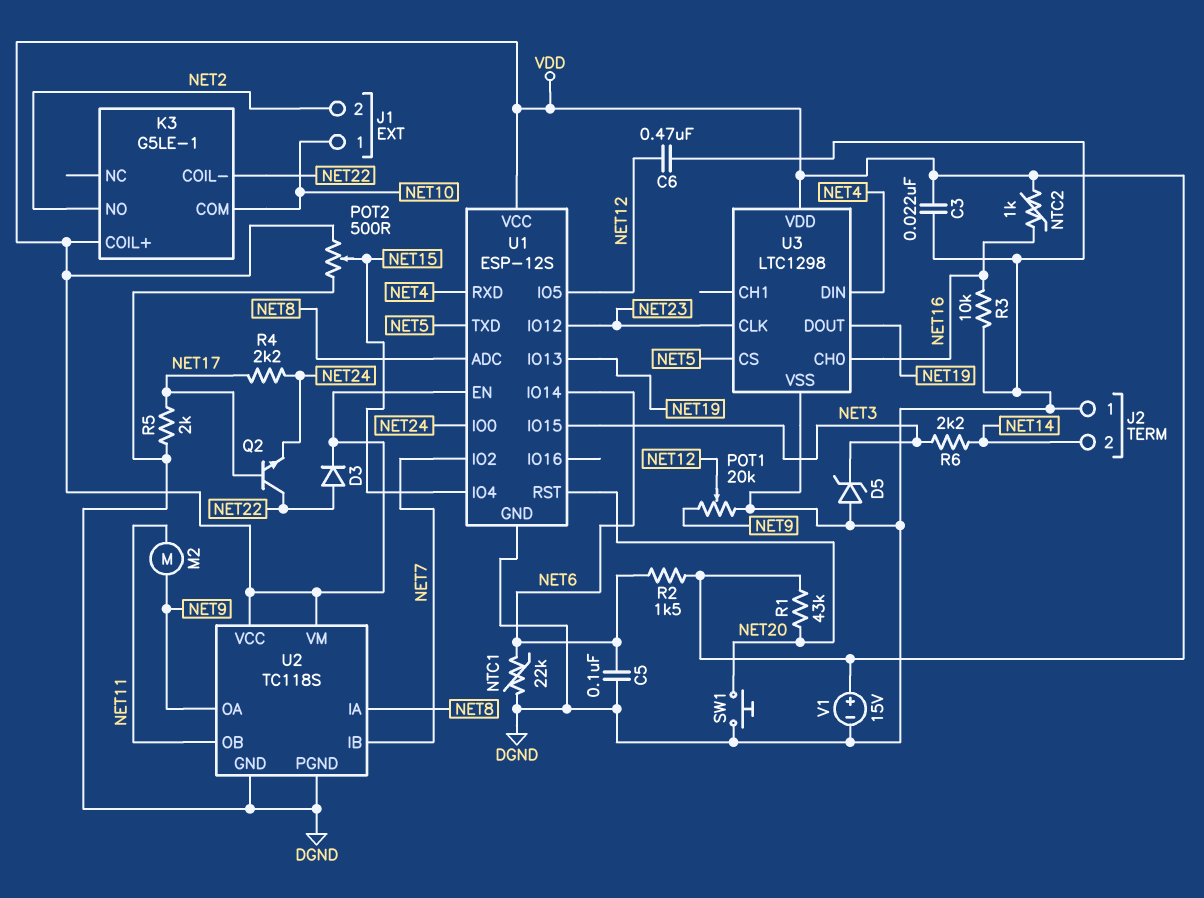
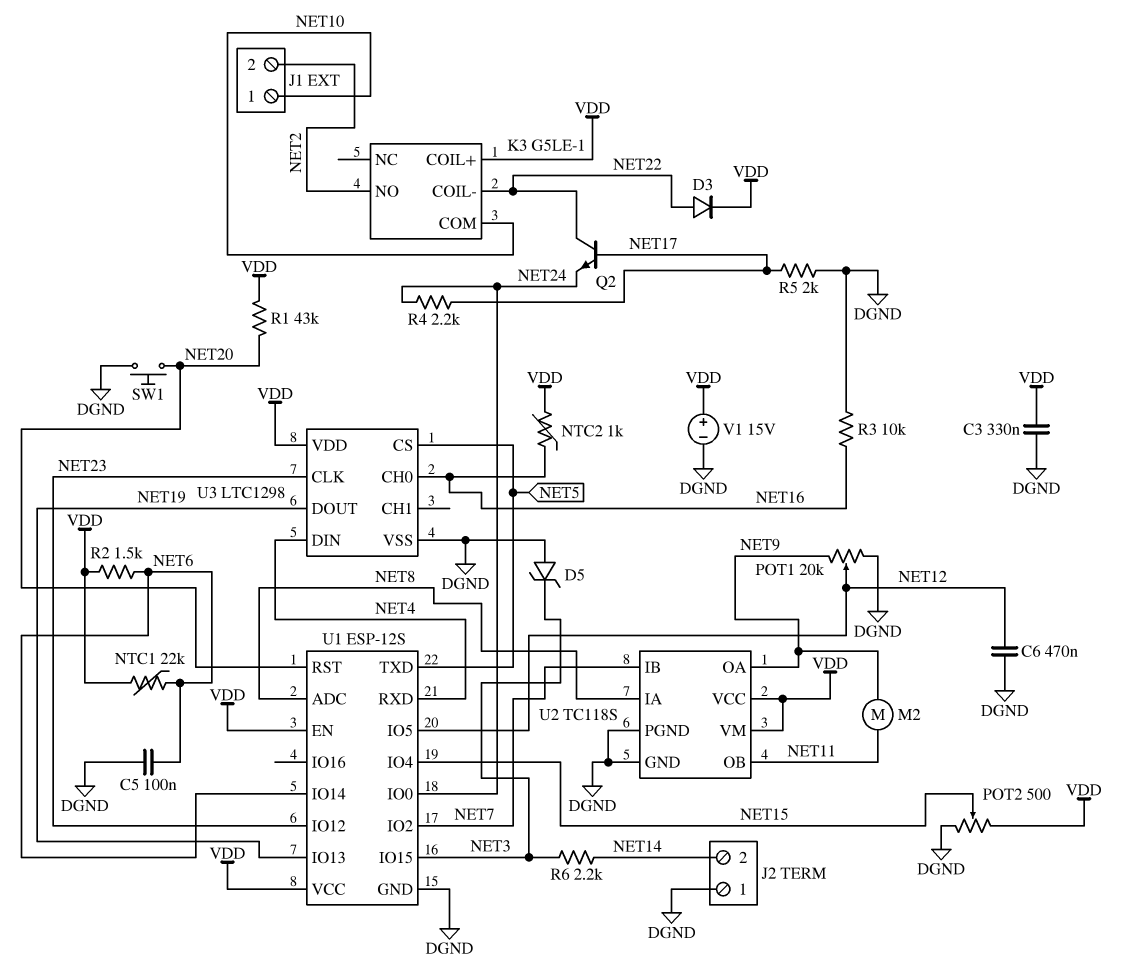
C3: 22nF (DGND, VDD) -> 330nF (DGND, VDD)
NTC1: 22k (DGND, NET6) -> 22k (NET6, VDD)

